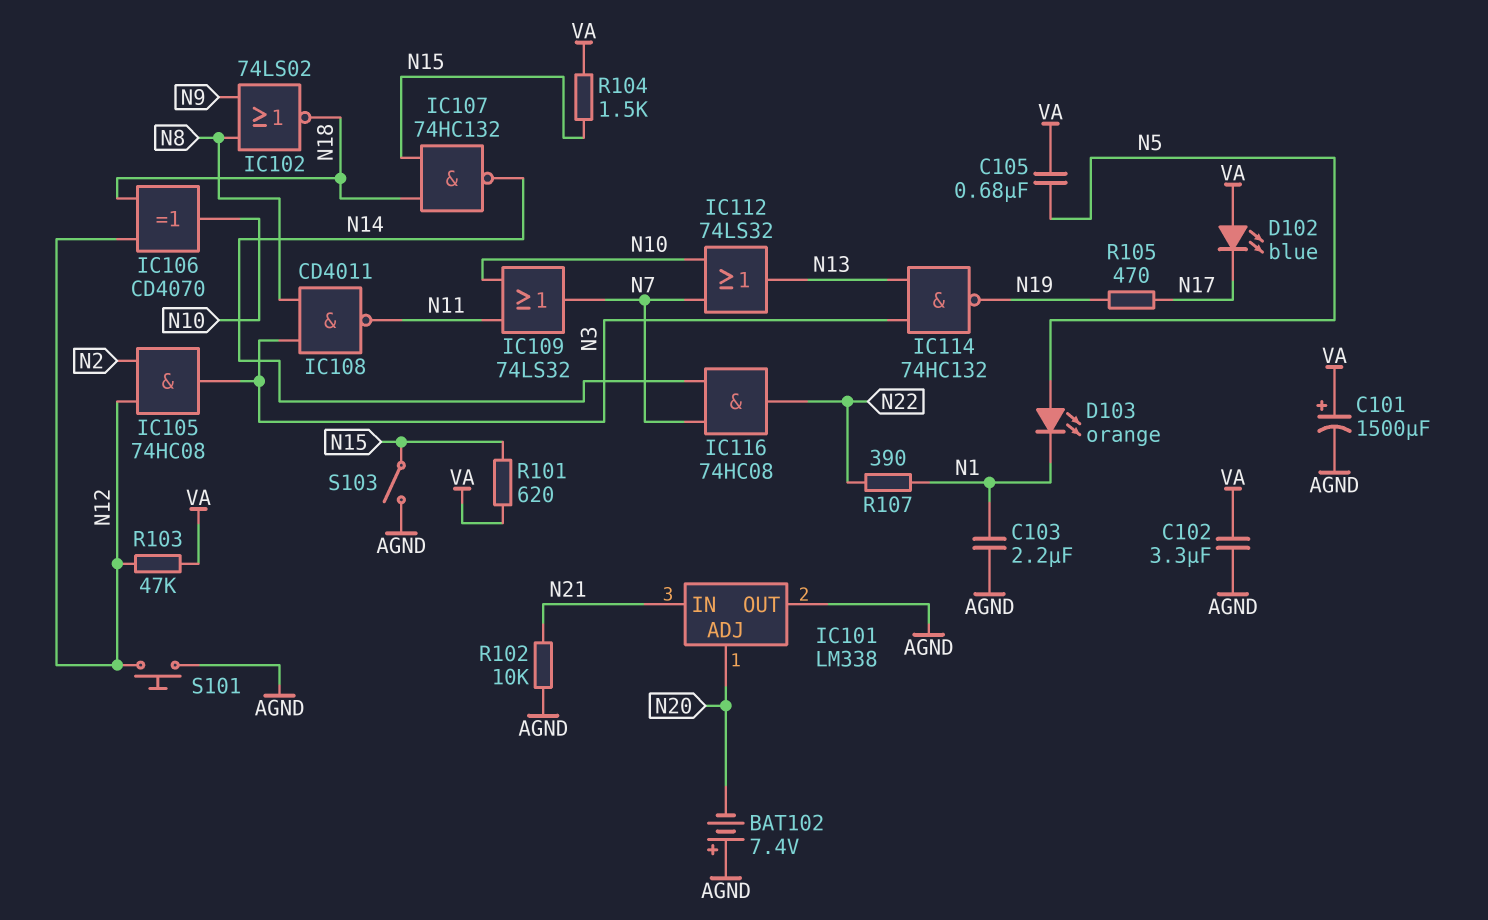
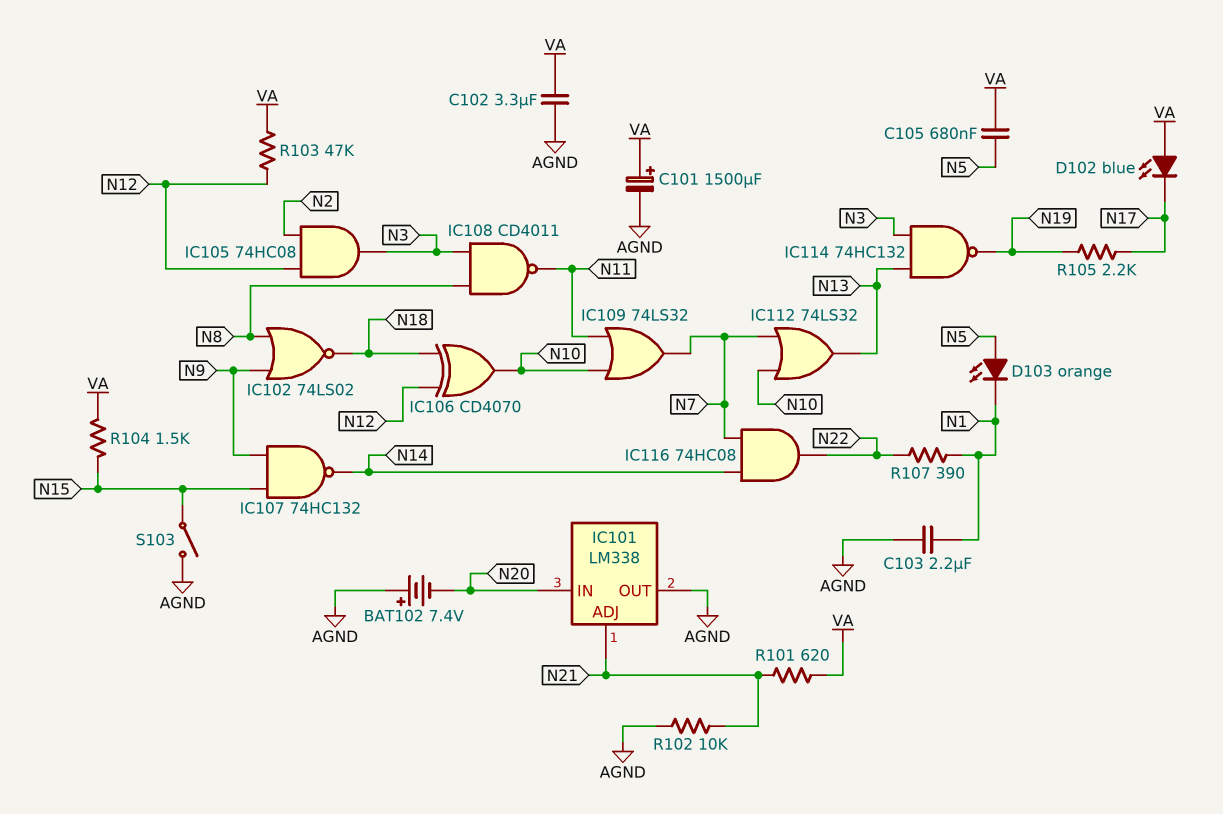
IC101 pin ADJ: N20 -> N21
IC101 pin IN: N21 -> N20
IC107: NAND 74HC132 (in N15, in N18, out N14) -> NAND 74HC132 (in N9, in N15, out N14)
R101: 620 (N15, VA) -> 620 (N21, VA)
R105: 470 (N17, N19) -> 2.2k (N17, N19)
S101: button (AGND, N12) -> none

